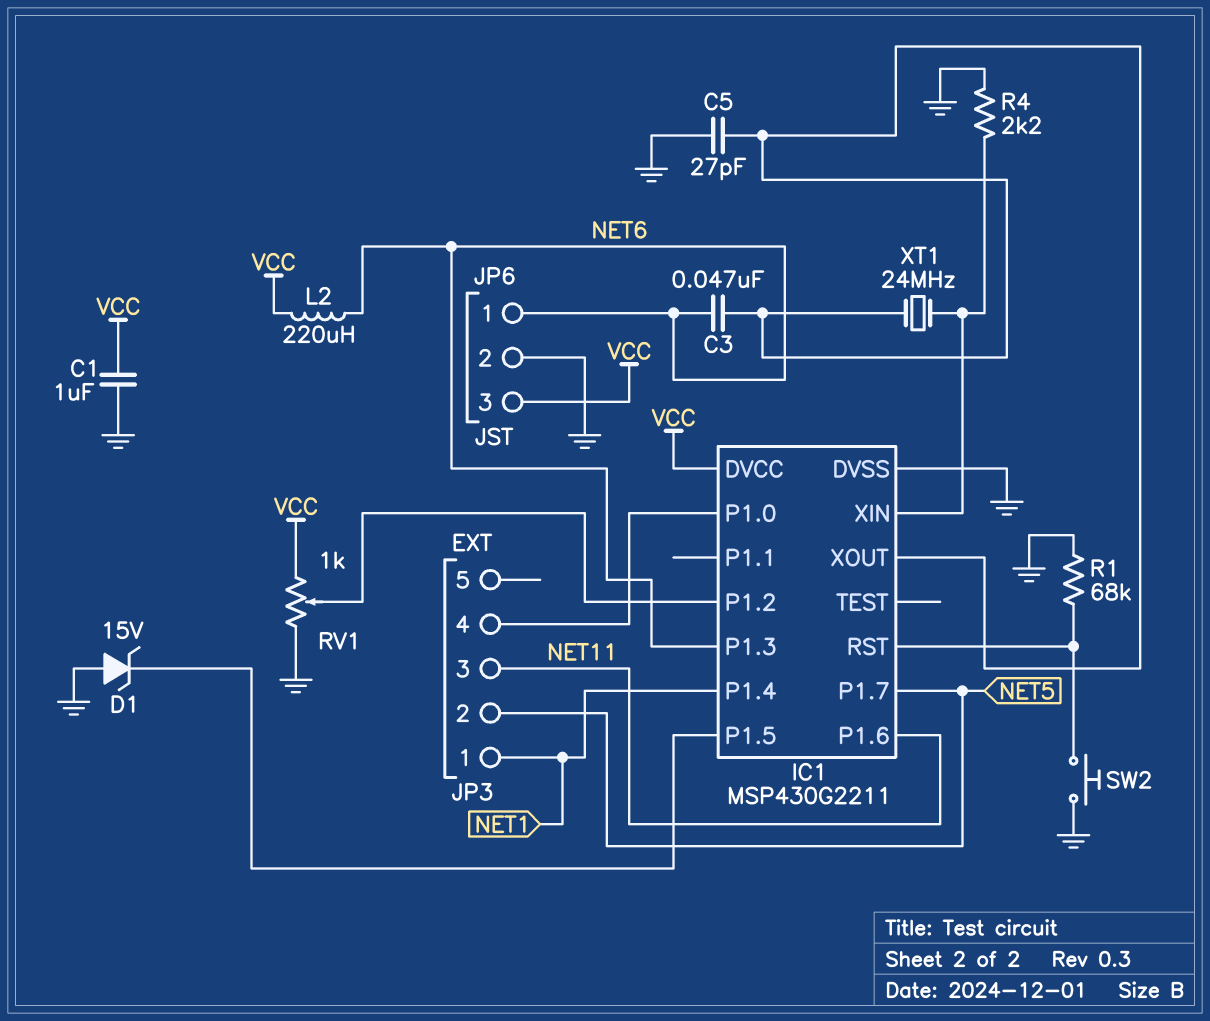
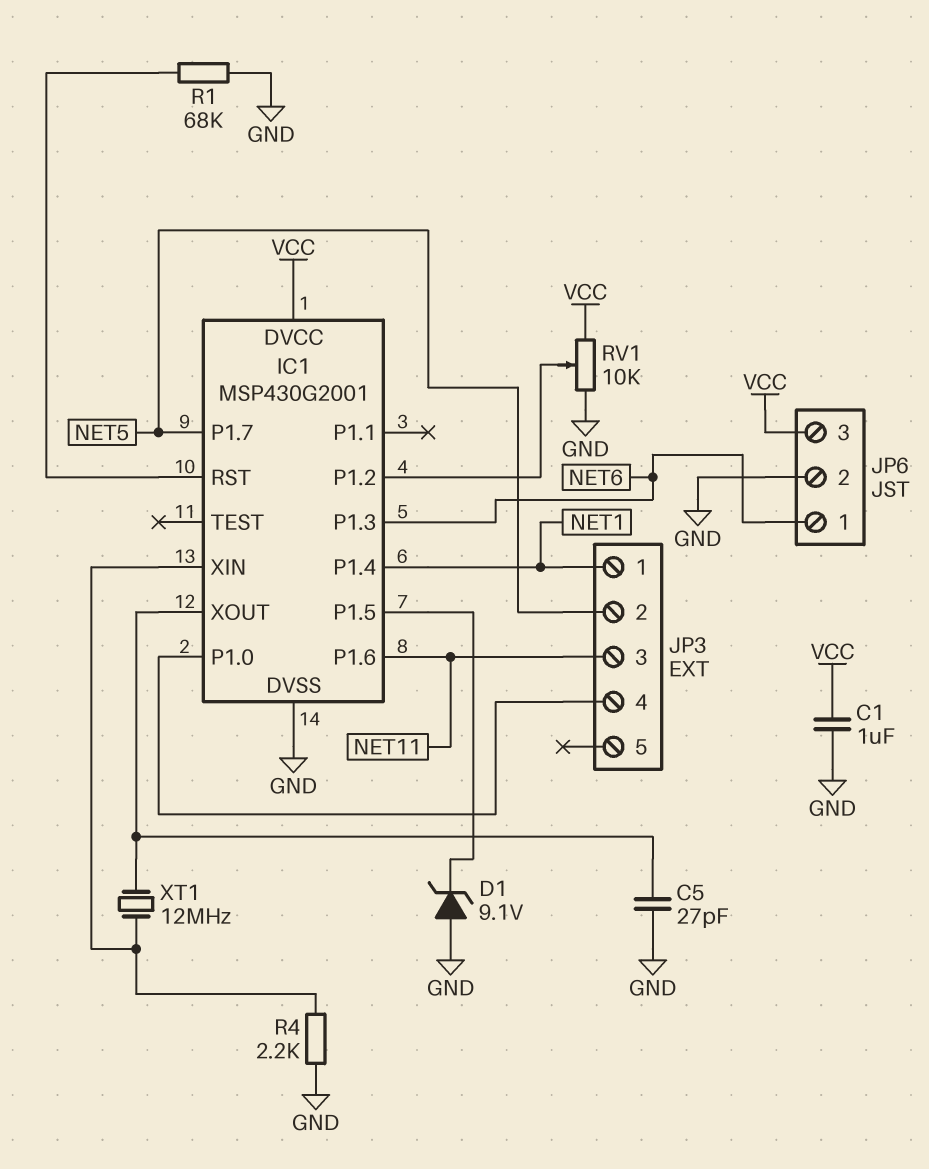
C3: 47nF (IC1/XOUT, NET6) -> none
D1: zener 15V (A GND, K IC1/P1.5) -> zener 9.1V (A GND, K IC1/P1.5)
IC1: MSP430G2211 -> MSP430G2001
L2: 220uH (NET6, VCC) -> none
RV1: 1k (GND, VCC, wiper IC1/P1.2) -> 10k (GND, VCC, wiper IC1/P1.2)
SW2: button (GND, IC1/RST) -> none
XT1: 24MHz (IC1/XIN, IC1/XOUT) -> 12MHz (IC1/XIN, IC1/XOUT)

